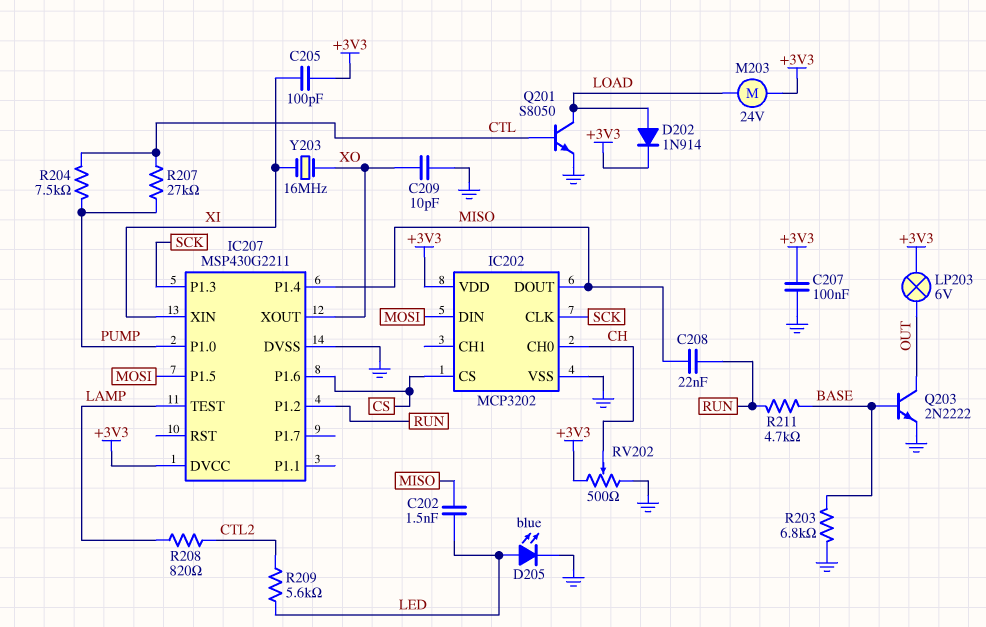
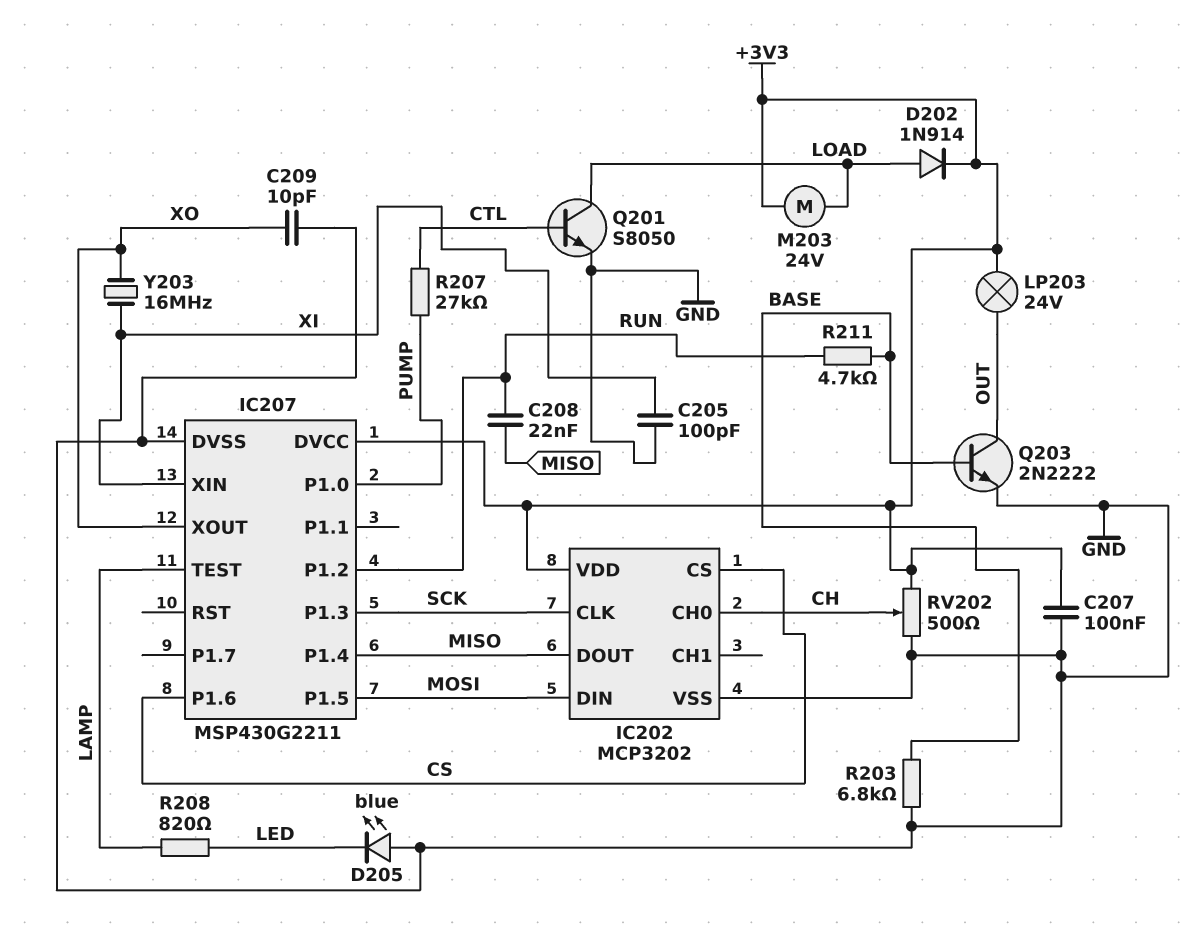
C202: 1.5nF (LED, MISO) -> none
C205: 100pF (+3V3, XI) -> 100pF (GND, XI)
D205: LED blue (A LED, K GND) -> LED blue (A GND, K LED)
LP203: lamp 6V (+3V3, OUT) -> lamp 24V (+3V3, OUT)
R204: 7.5k (CTL, PUMP) -> none
R208: 820 (CTL2, LAMP) -> 820 (LAMP, LED)
R209: 5.6k (CTL2, LED) -> none

